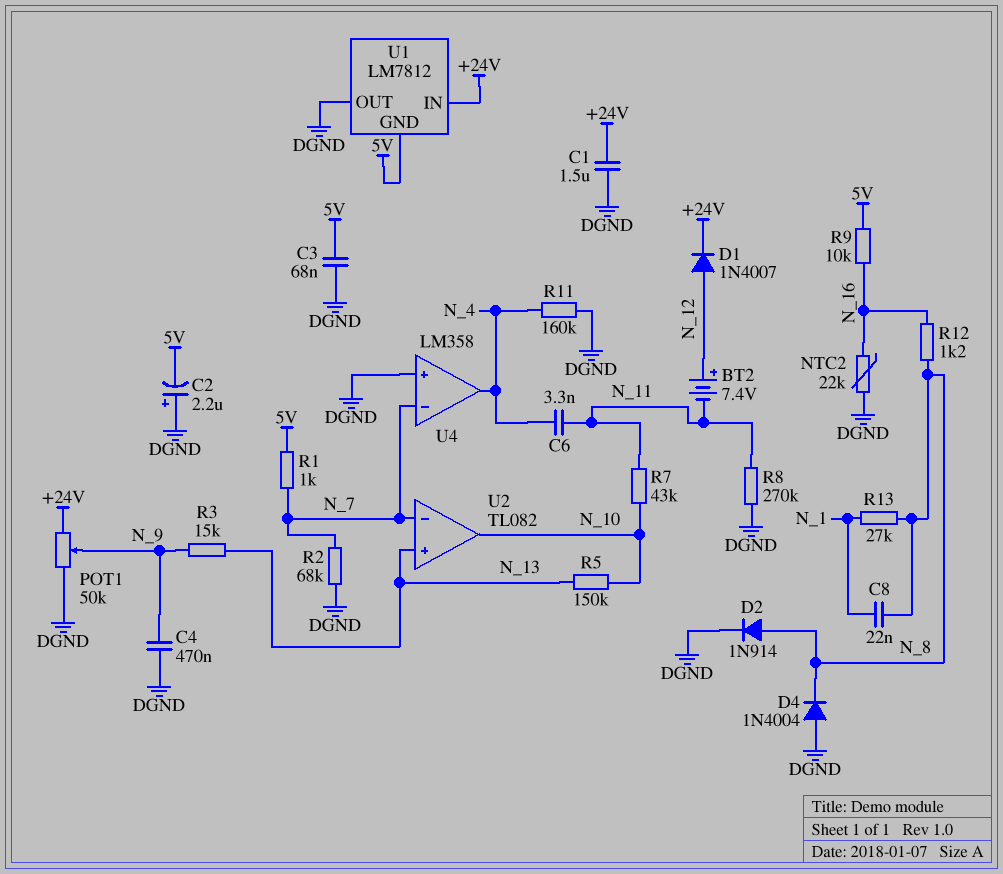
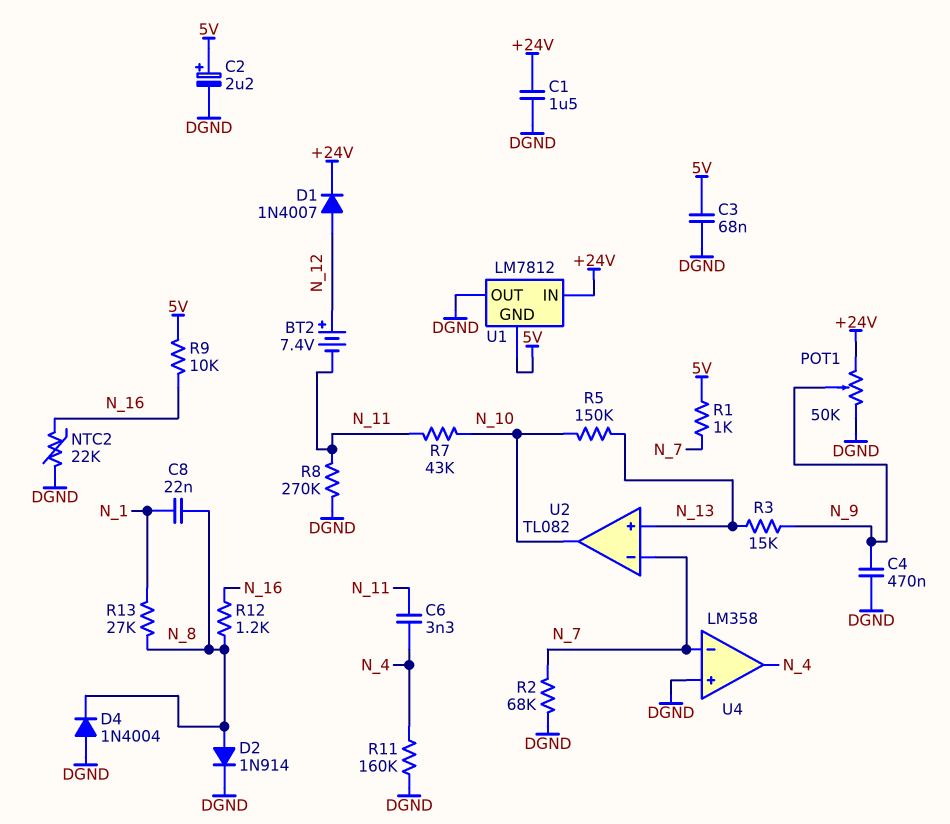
C2: 2.2uF (plus DGND, minus 5V) -> 2.2uF (plus 5V, minus DGND)

